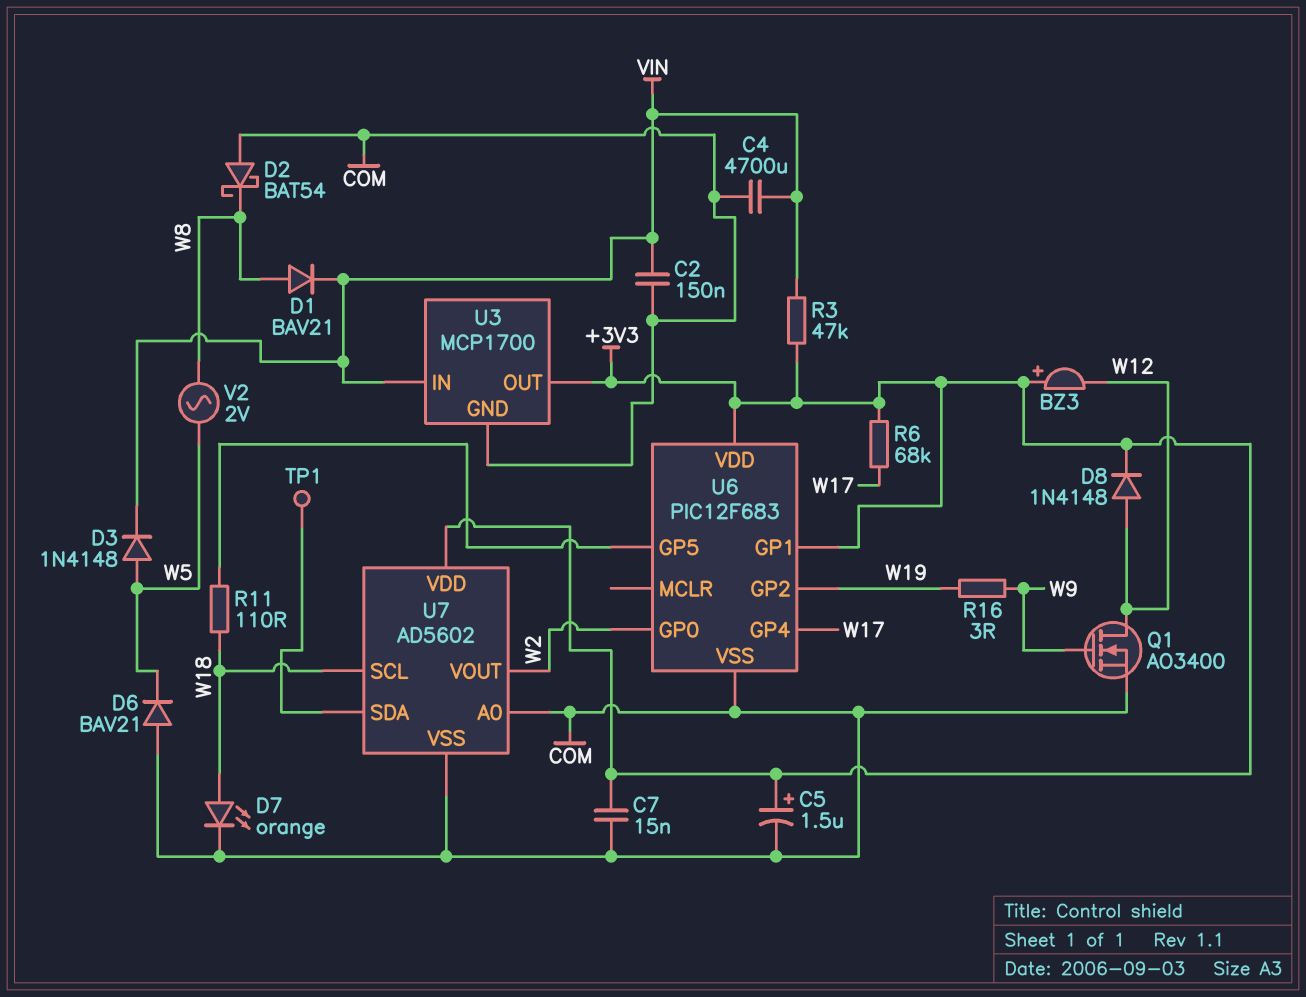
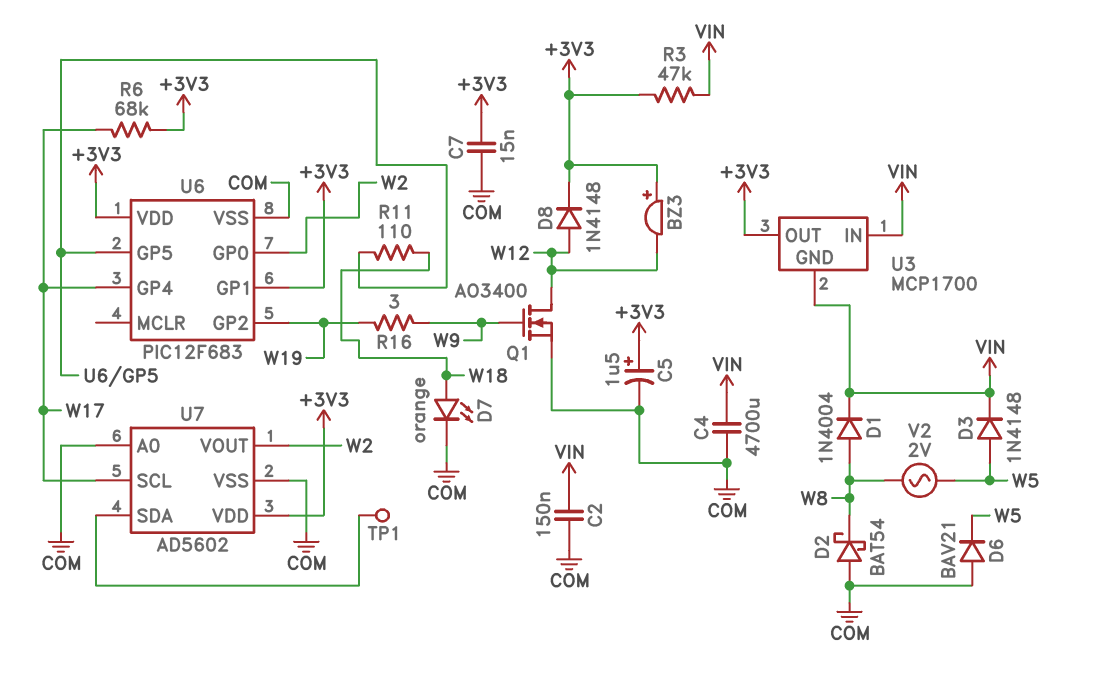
D1: diode BAV21 (A W8, K VIN) -> diode 1N4004 (A W8, K VIN)
U3 pin GND: COM -> VIN
U7 pin SCL: W18 -> W17

